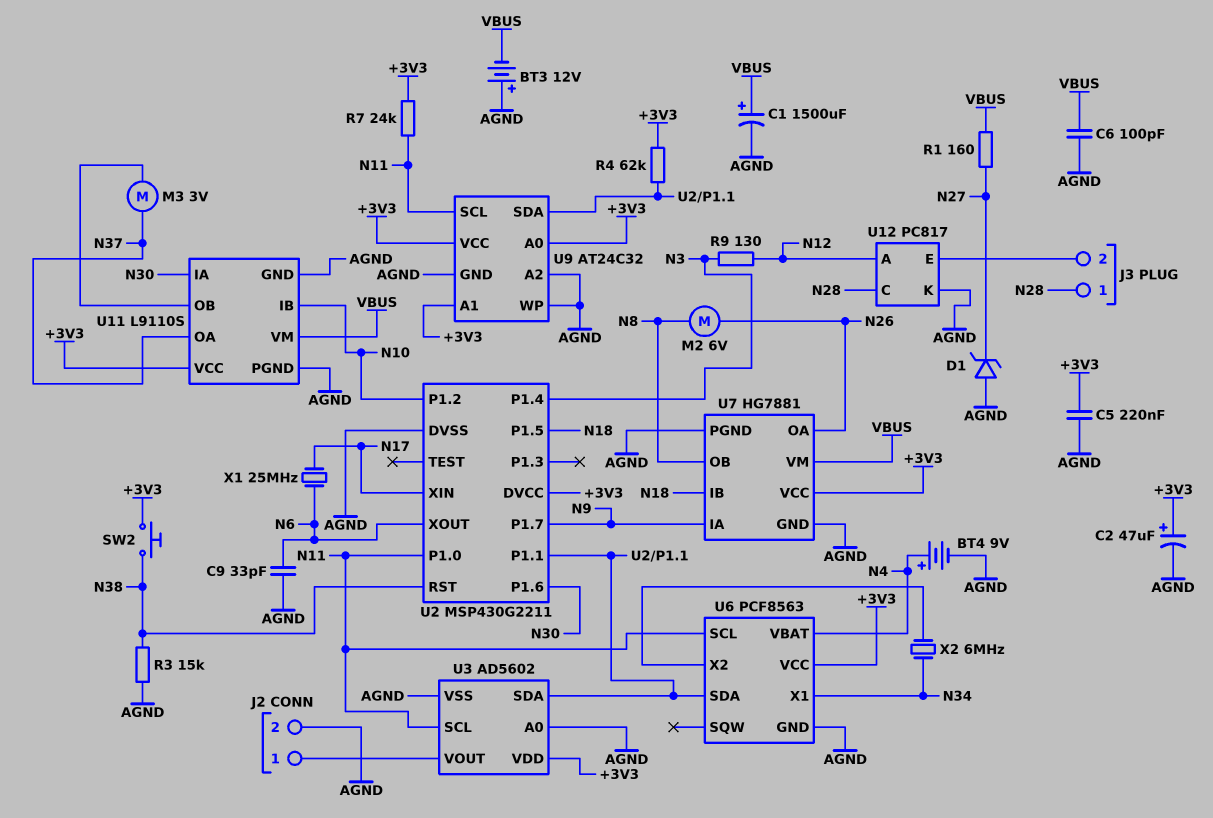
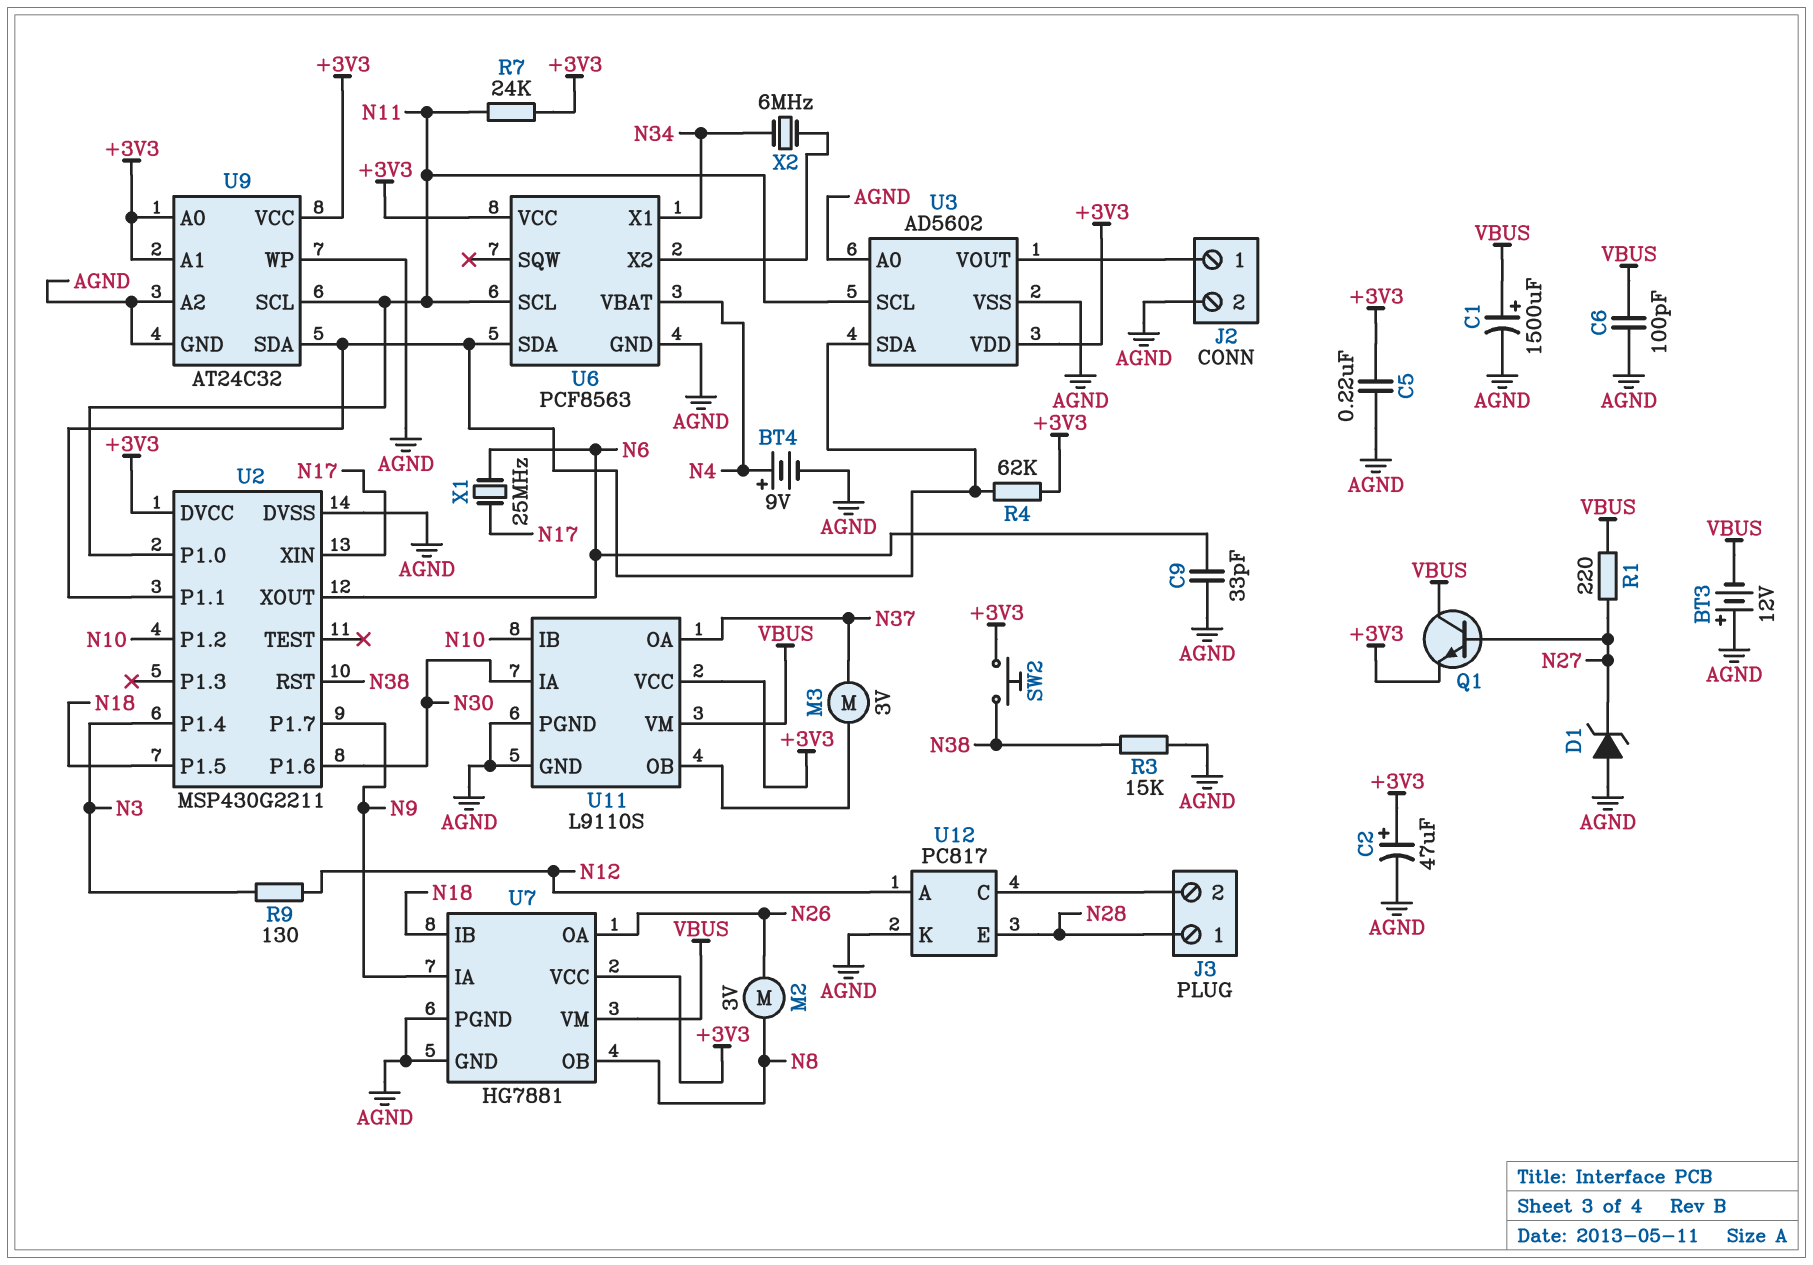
M2: motor 6V (N8, N26) -> motor 3V (N8, N26)
Q1: none -> NPN (B N27, C VBUS, E +3V3)
R1: 160 (N27, VBUS) -> 220 (N27, VBUS)
U12 pin C: N28 -> J3/2
U12 pin E: J3/2 -> N28

